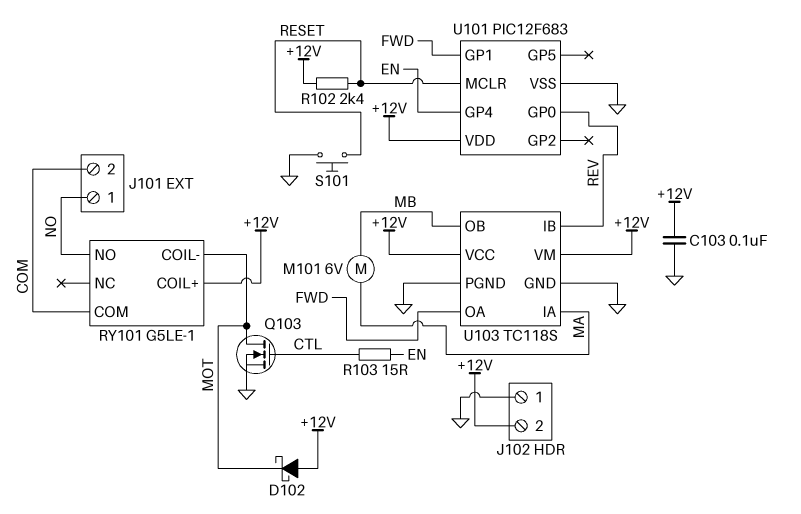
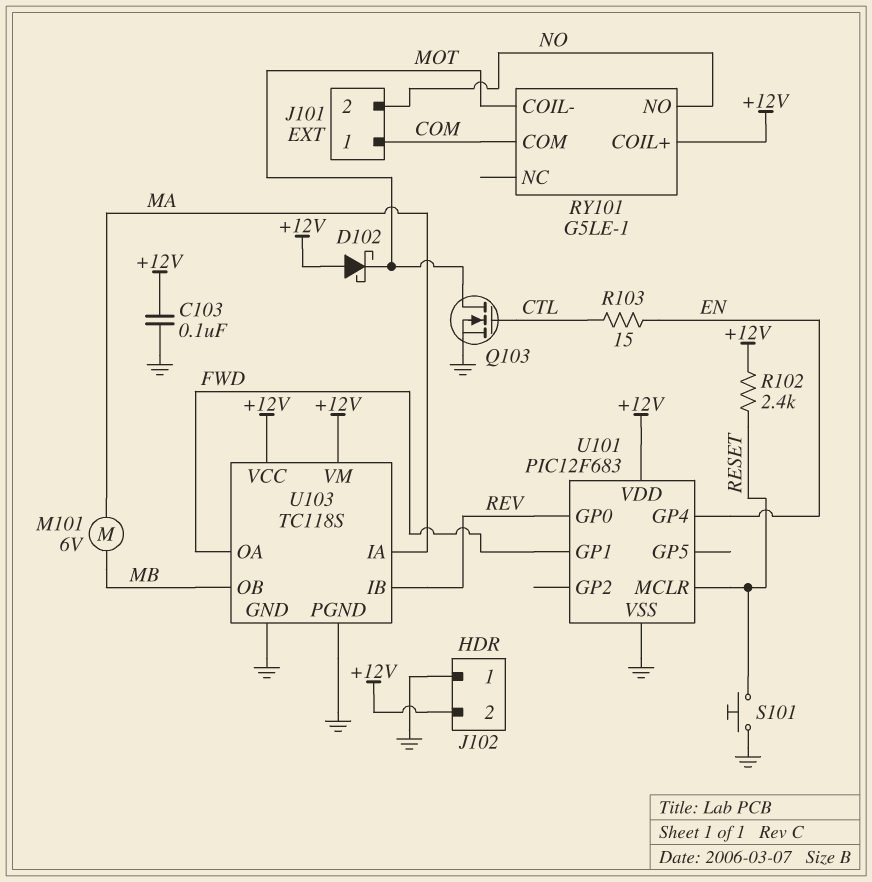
J101 pin 1: NO -> COM
J101 pin 2: COM -> NO

